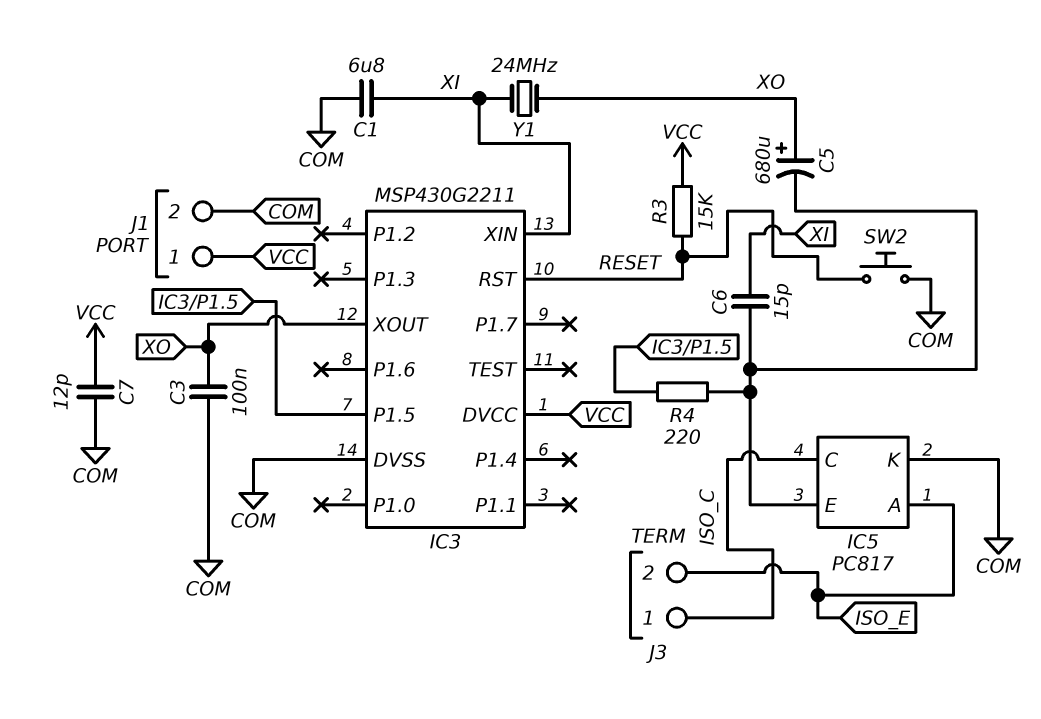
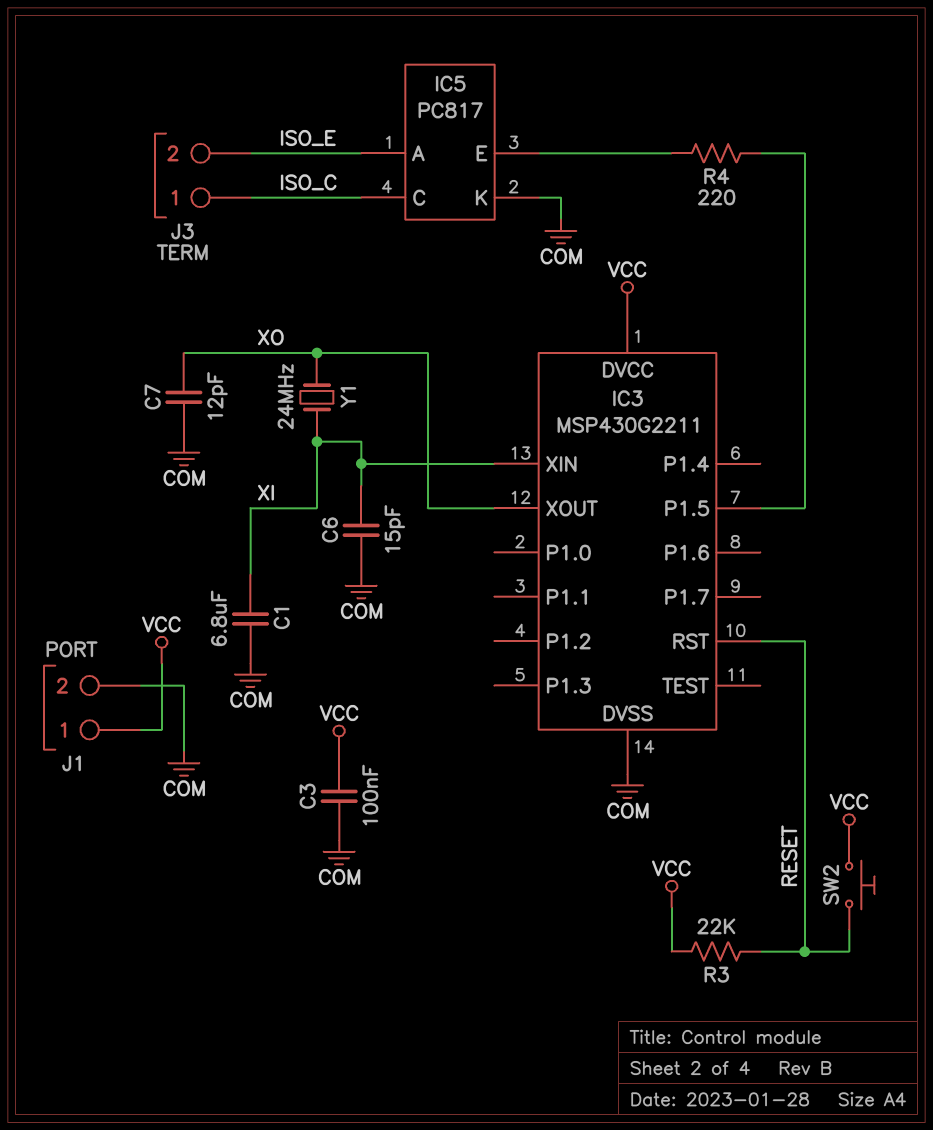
C3: 100nF (COM, XO) -> 100nF (COM, VCC)
C5: 680uF (plus XO, minus IC5/E) -> none
C6: 15pF (IC5/E, XI) -> 15pF (COM, XI)
C7: 12pF (COM, VCC) -> 12pF (COM, XO)
R3: 15k (RESET, VCC) -> 22k (RESET, VCC)
SW2: button (COM, RESET) -> button (RESET, VCC)

